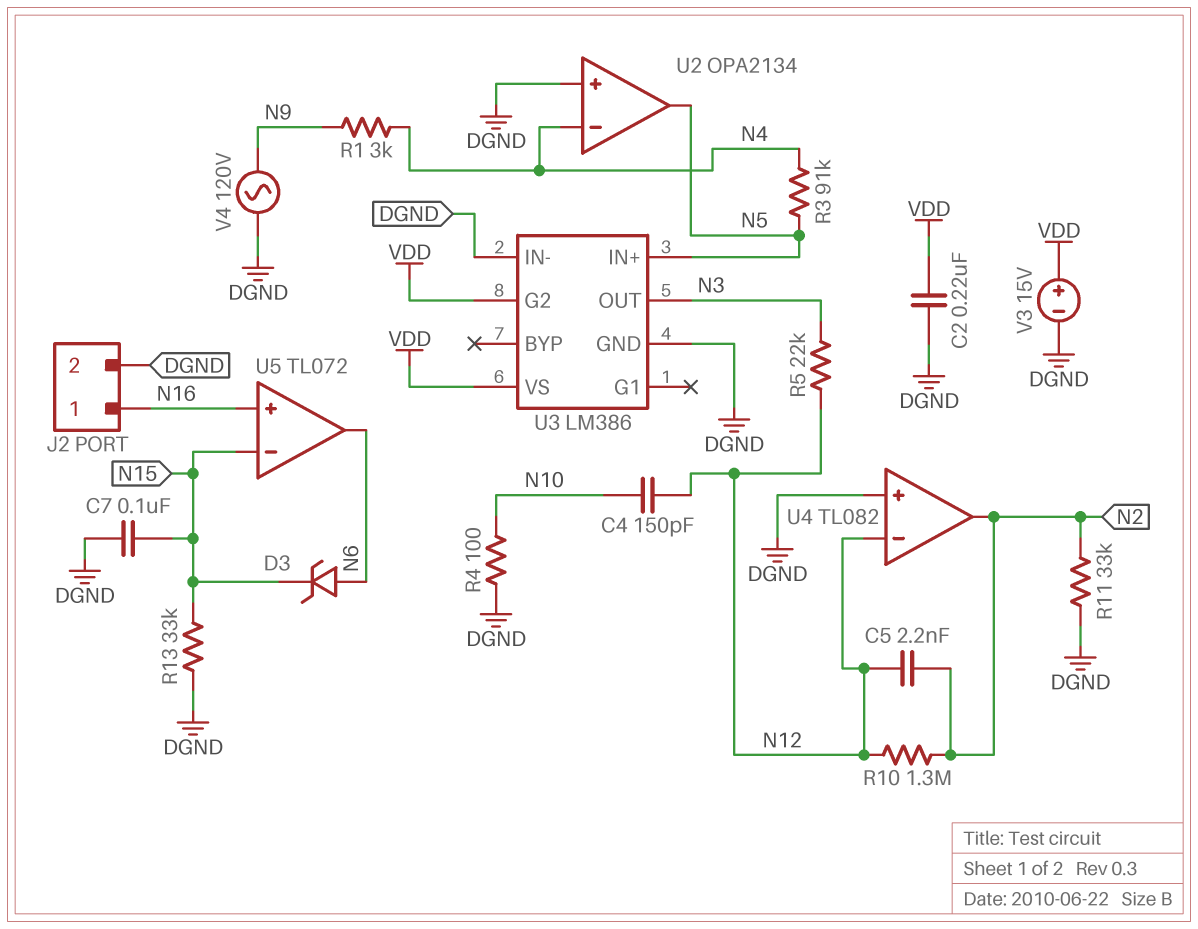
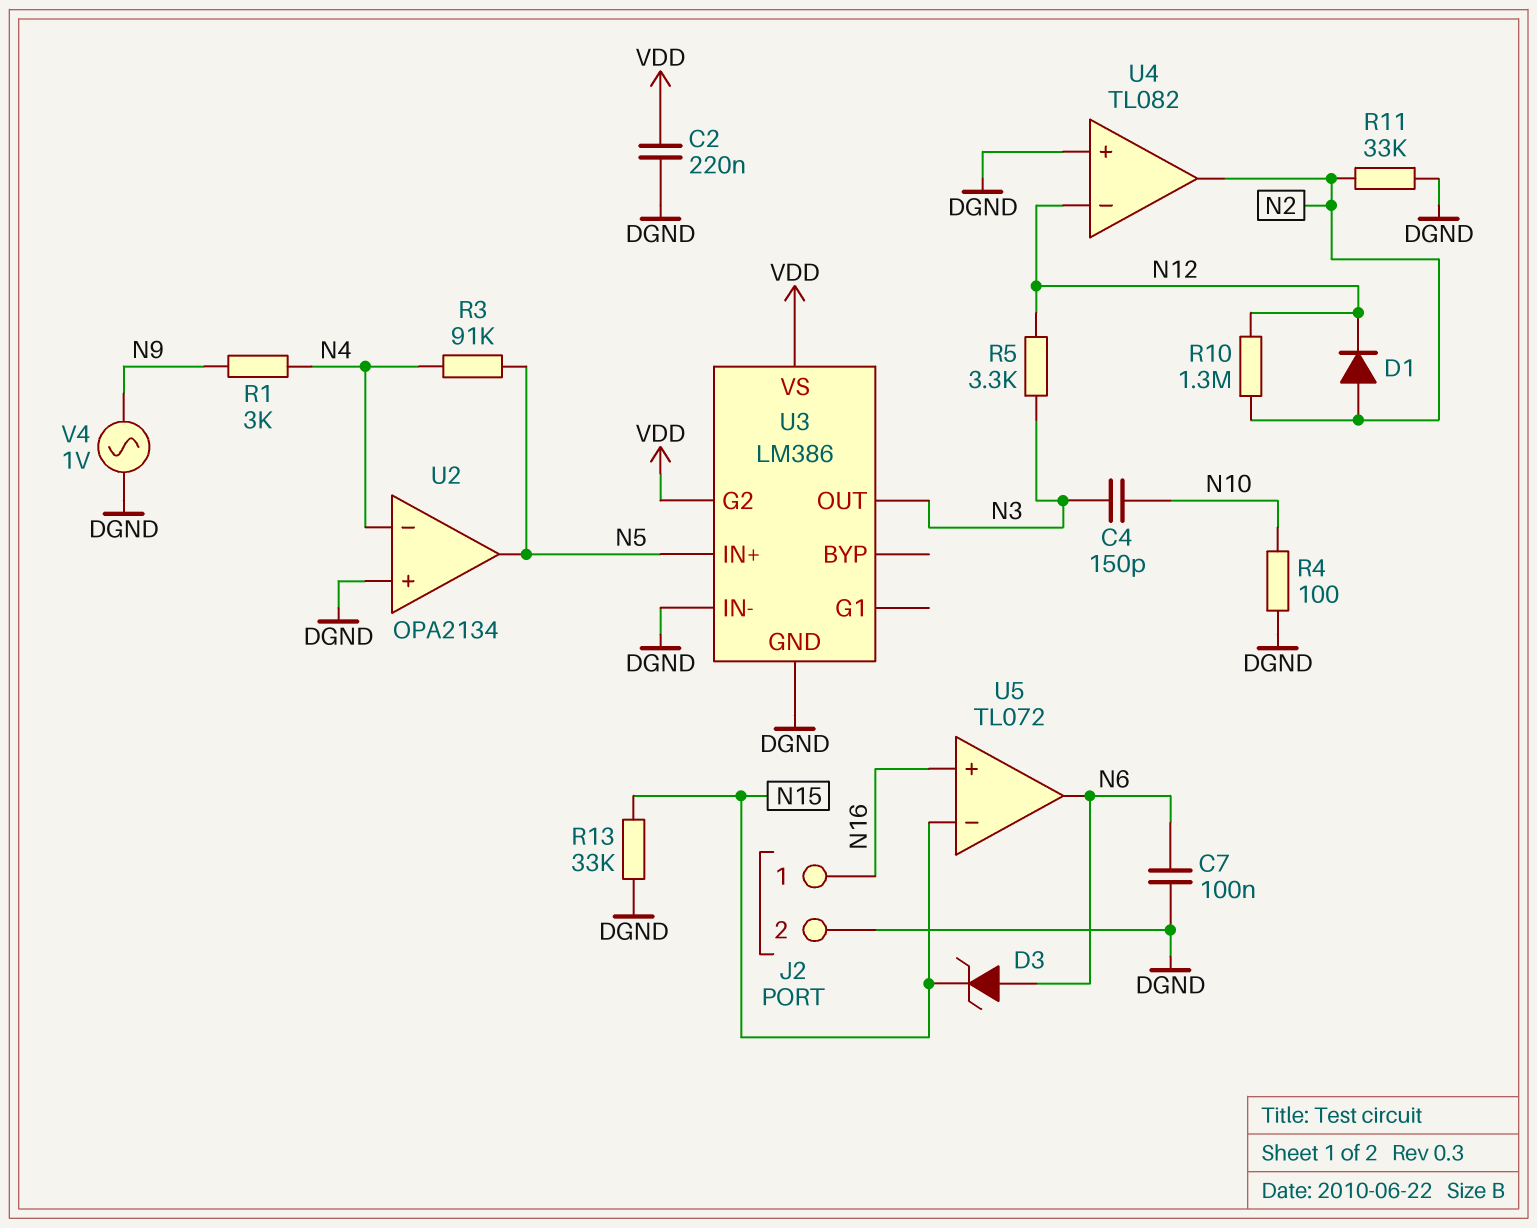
C4: 150pF (N10, N12) -> 150pF (N3, N10)
C5: 2.2nF (N2, N12) -> none
C7: 100nF (DGND, N15) -> 100nF (DGND, N6)
D1: none -> diode (A N2, K N12)
R5: 22k (N3, N12) -> 3.3k (N3, N12)
V3: 15V (plus VDD, minus DGND) -> none
V4: AC 120V (DGND, N9) -> AC 1V (DGND, N9)

